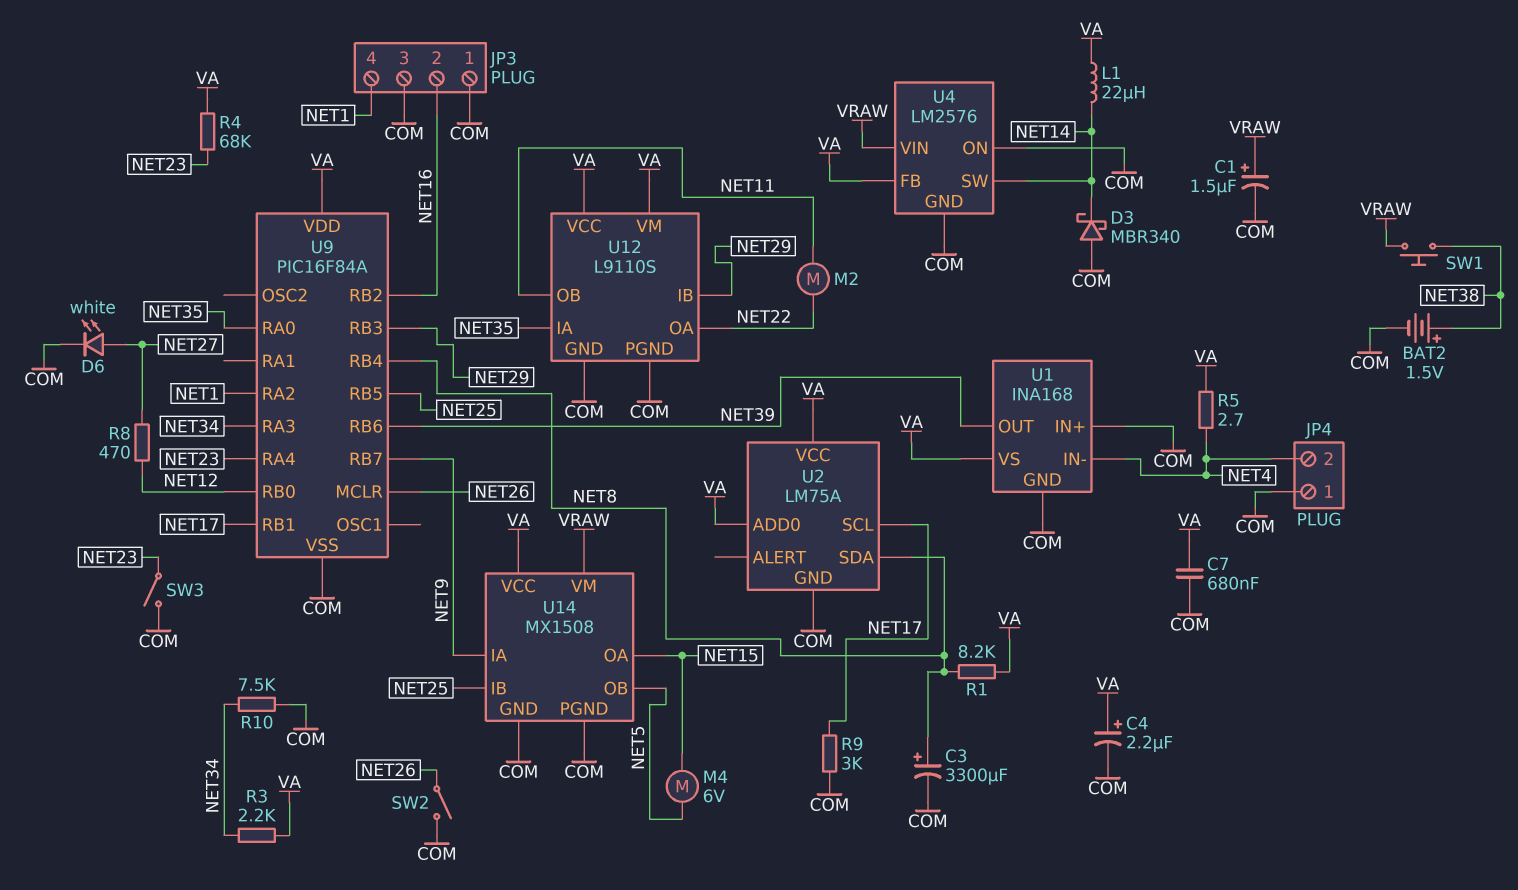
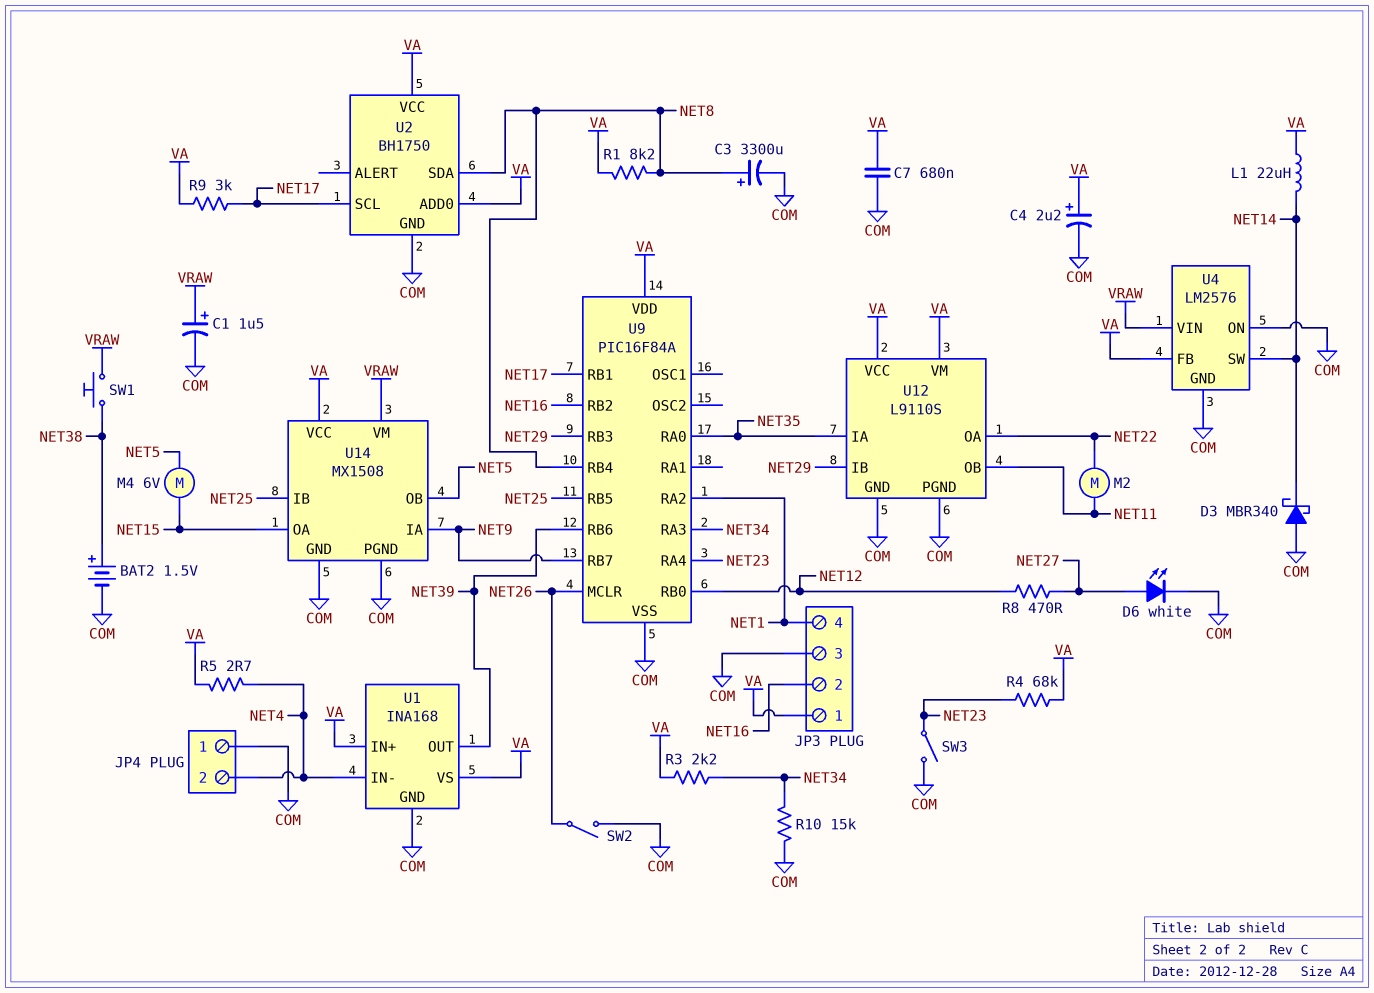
JP3 pin 1: COM -> VA
R9: 3k (COM, NET17) -> 3k (NET17, VA)
R10: 7.5k (COM, NET34) -> 15k (COM, NET34)
U1 pin IN+: COM -> VA
U2: LM75A -> BH1750

